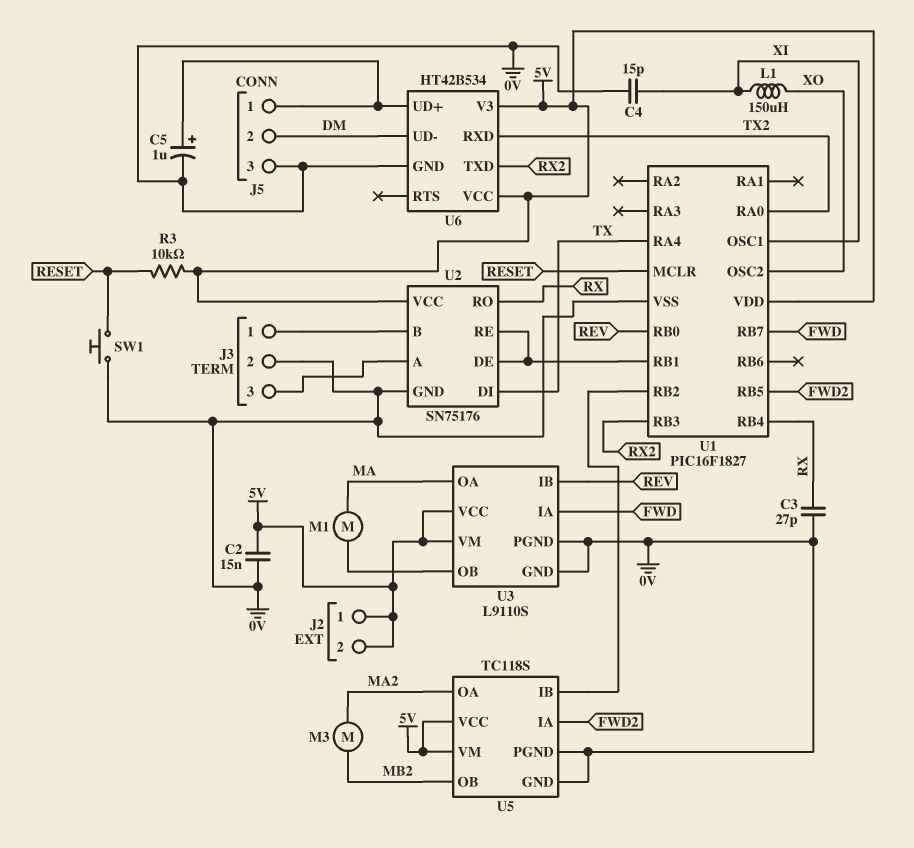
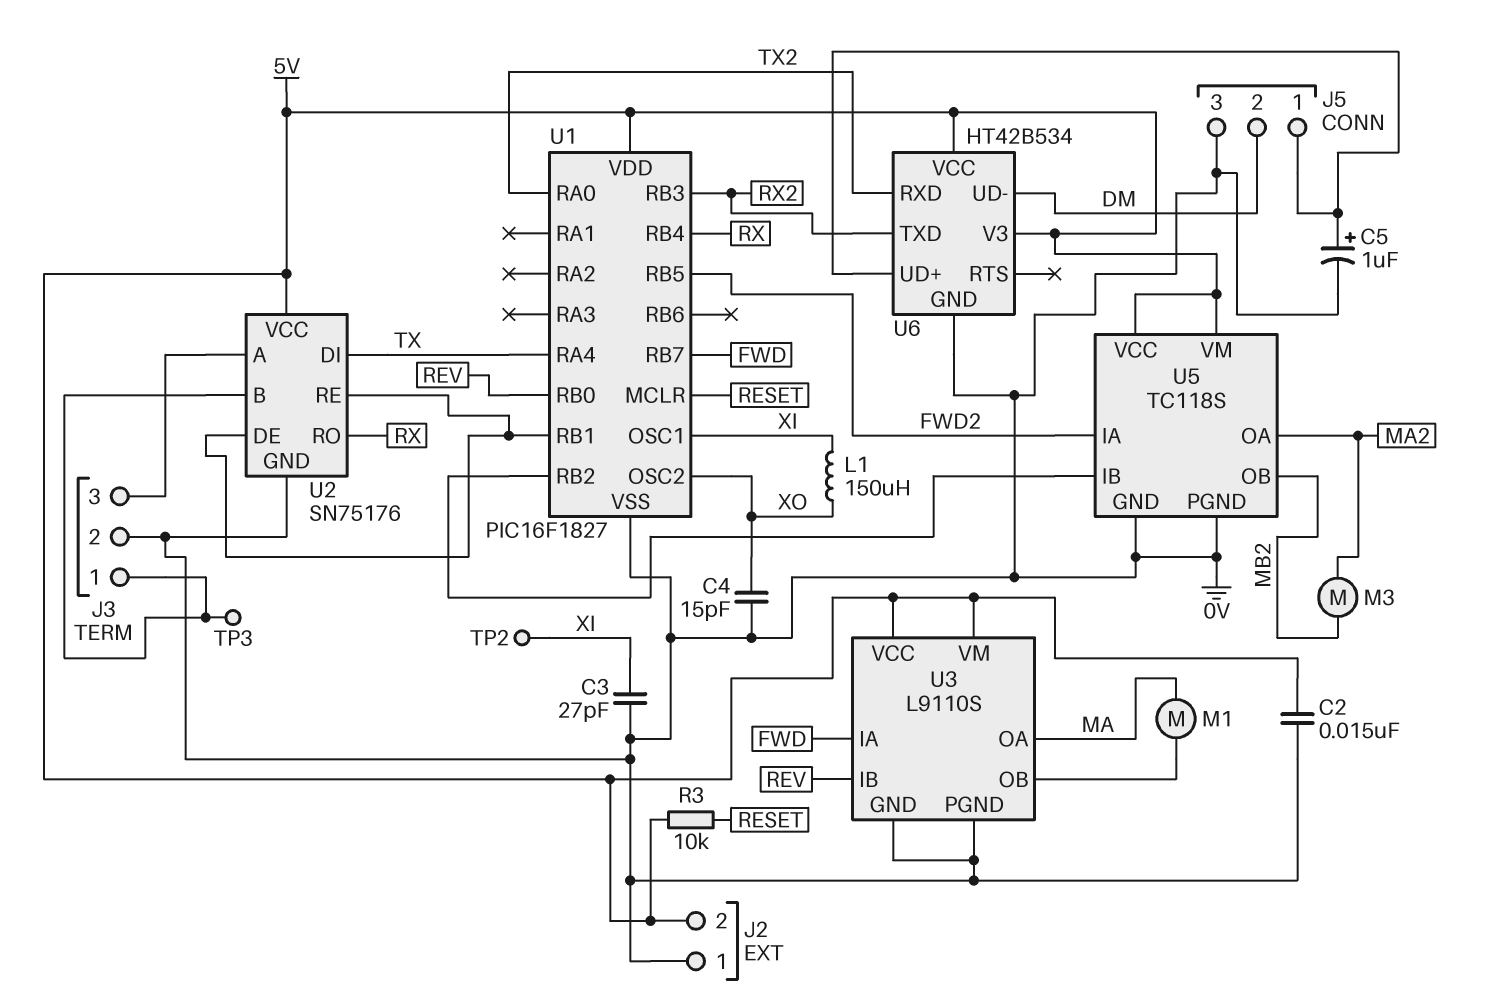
C3: 27pF (0V, RX) -> 27pF (0V, XI)
C4: 15pF (0V, XI) -> 15pF (0V, XO)
J2 pin 1: 5V -> 0V
SW1: button (0V, RESET) -> none
TP2: none -> test point (XI)
TP3: none -> test point (J3/1)

